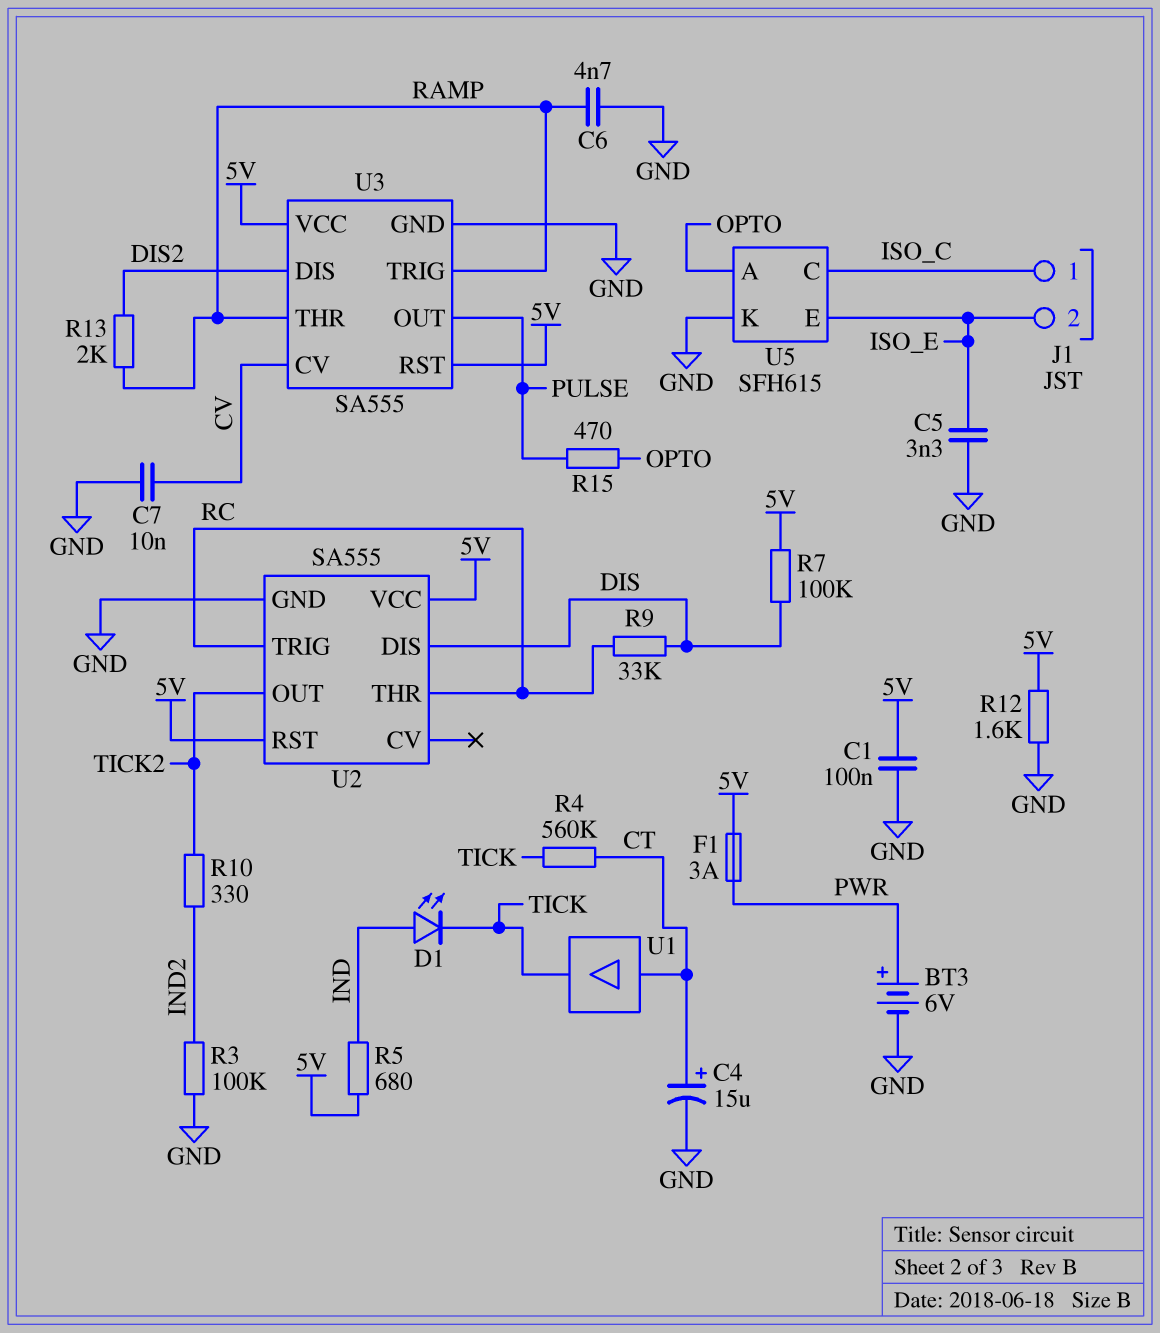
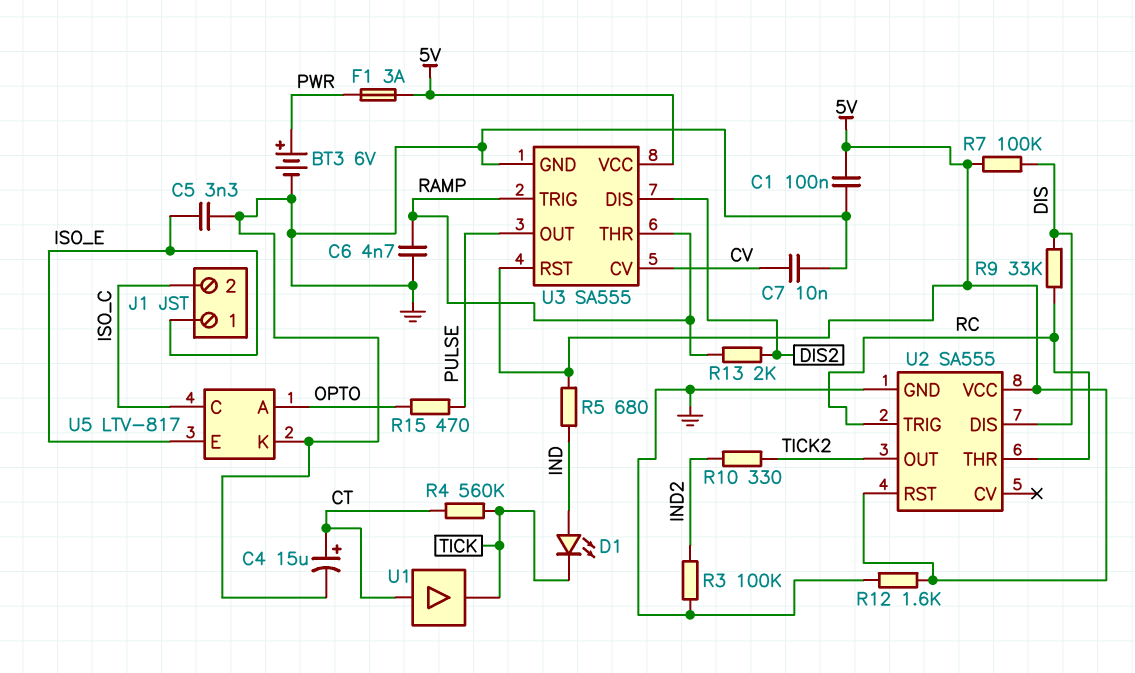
J1 pin 1: ISO_C -> ISO_E
J1 pin 2: ISO_E -> ISO_C
U5: SFH615 -> LTV-817

